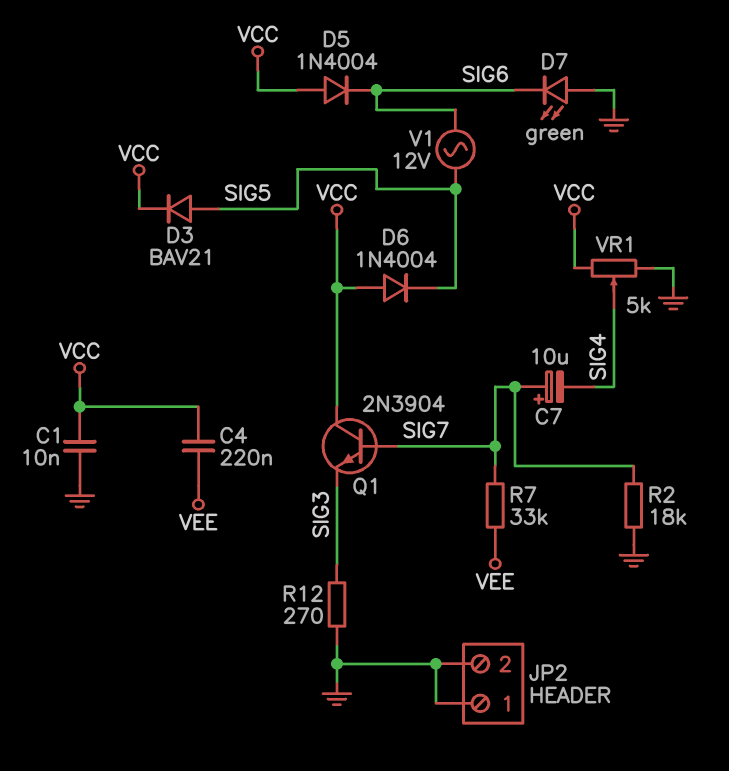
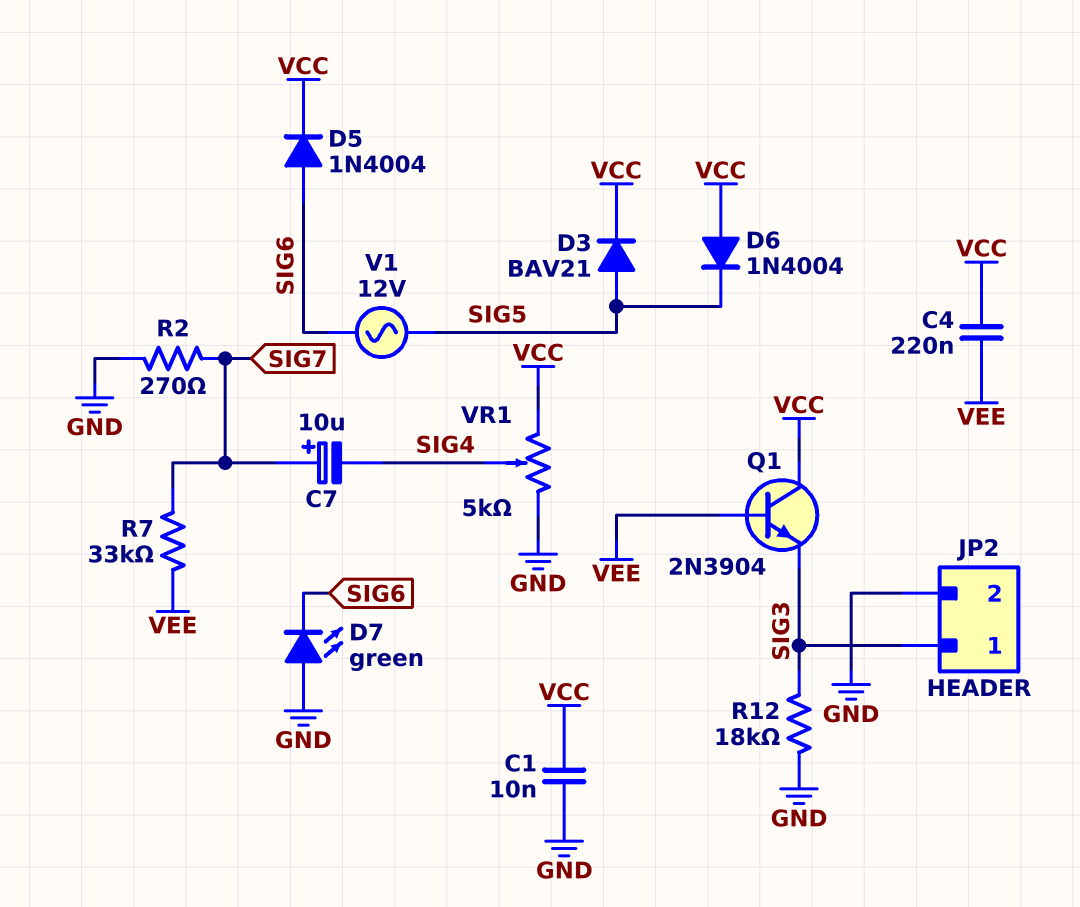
D5: diode 1N4004 (A VCC, K SIG6) -> diode 1N4004 (A SIG6, K VCC)
JP2 pin 1: GND -> SIG3
Q1: NPN 2N3904 (B SIG7, C VCC, E SIG3) -> NPN 2N3904 (B VEE, C VCC, E SIG3)
R2: 18k (GND, SIG7) -> 270 (GND, SIG7)
R12: 270 (GND, SIG3) -> 18k (GND, SIG3)

